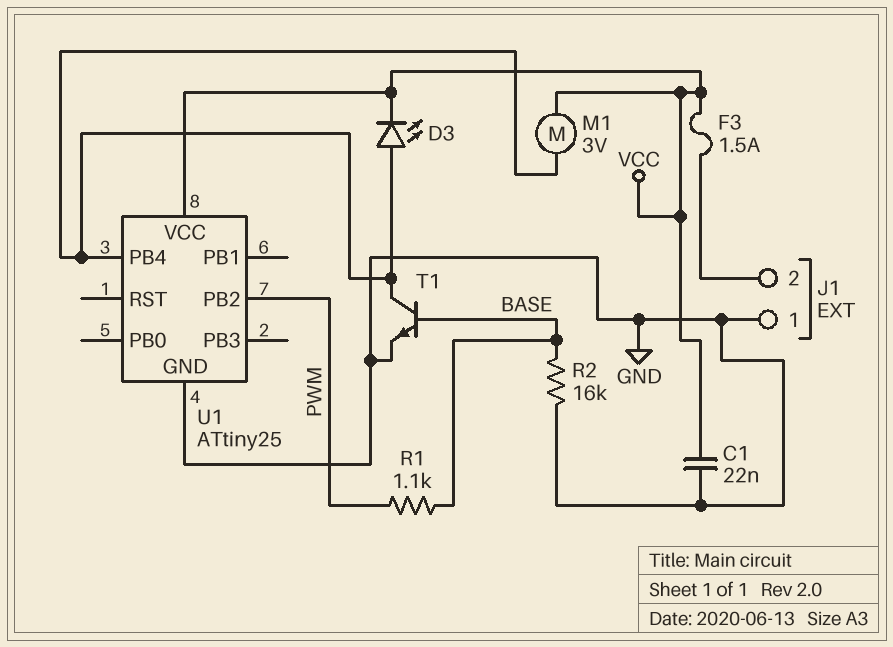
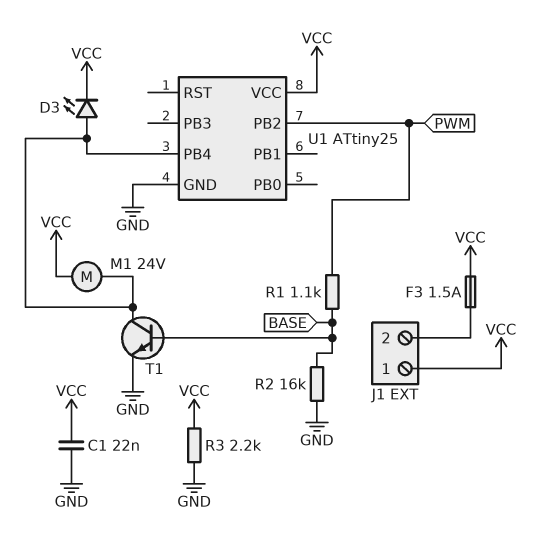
J1 pin 1: GND -> VCC
M1: motor 3V (U1/PB4, VCC) -> motor 24V (U1/PB4, VCC)
R3: none -> 2.2k (GND, VCC)

